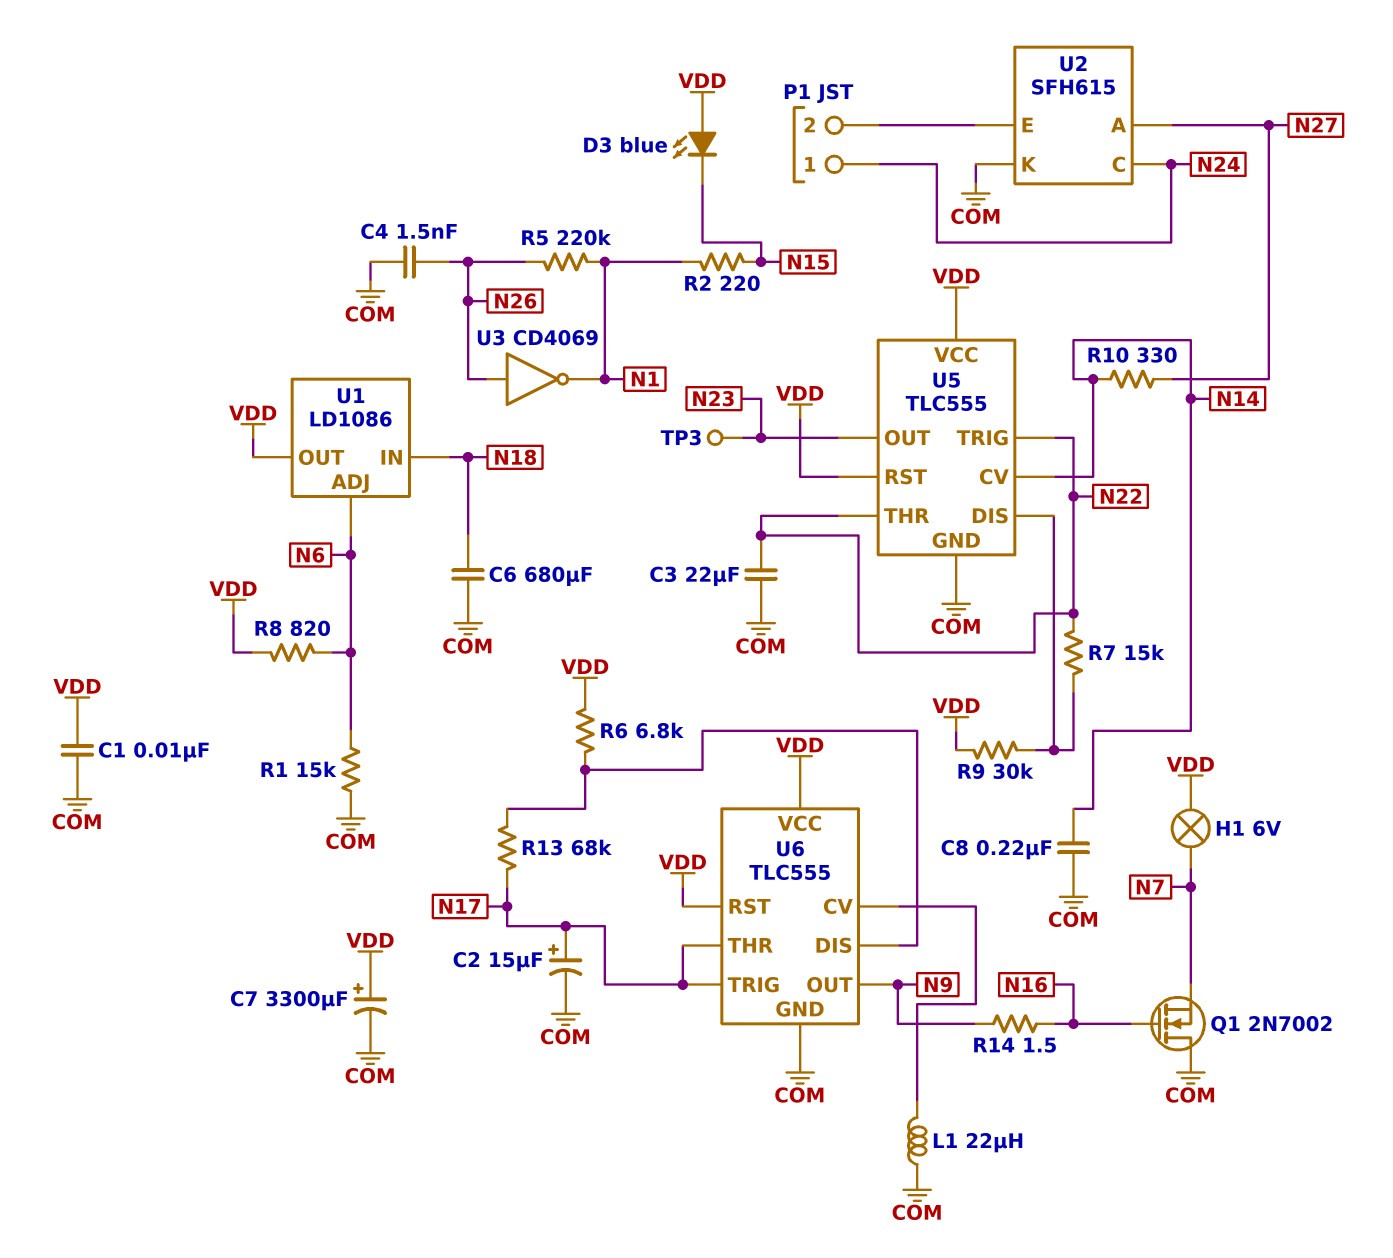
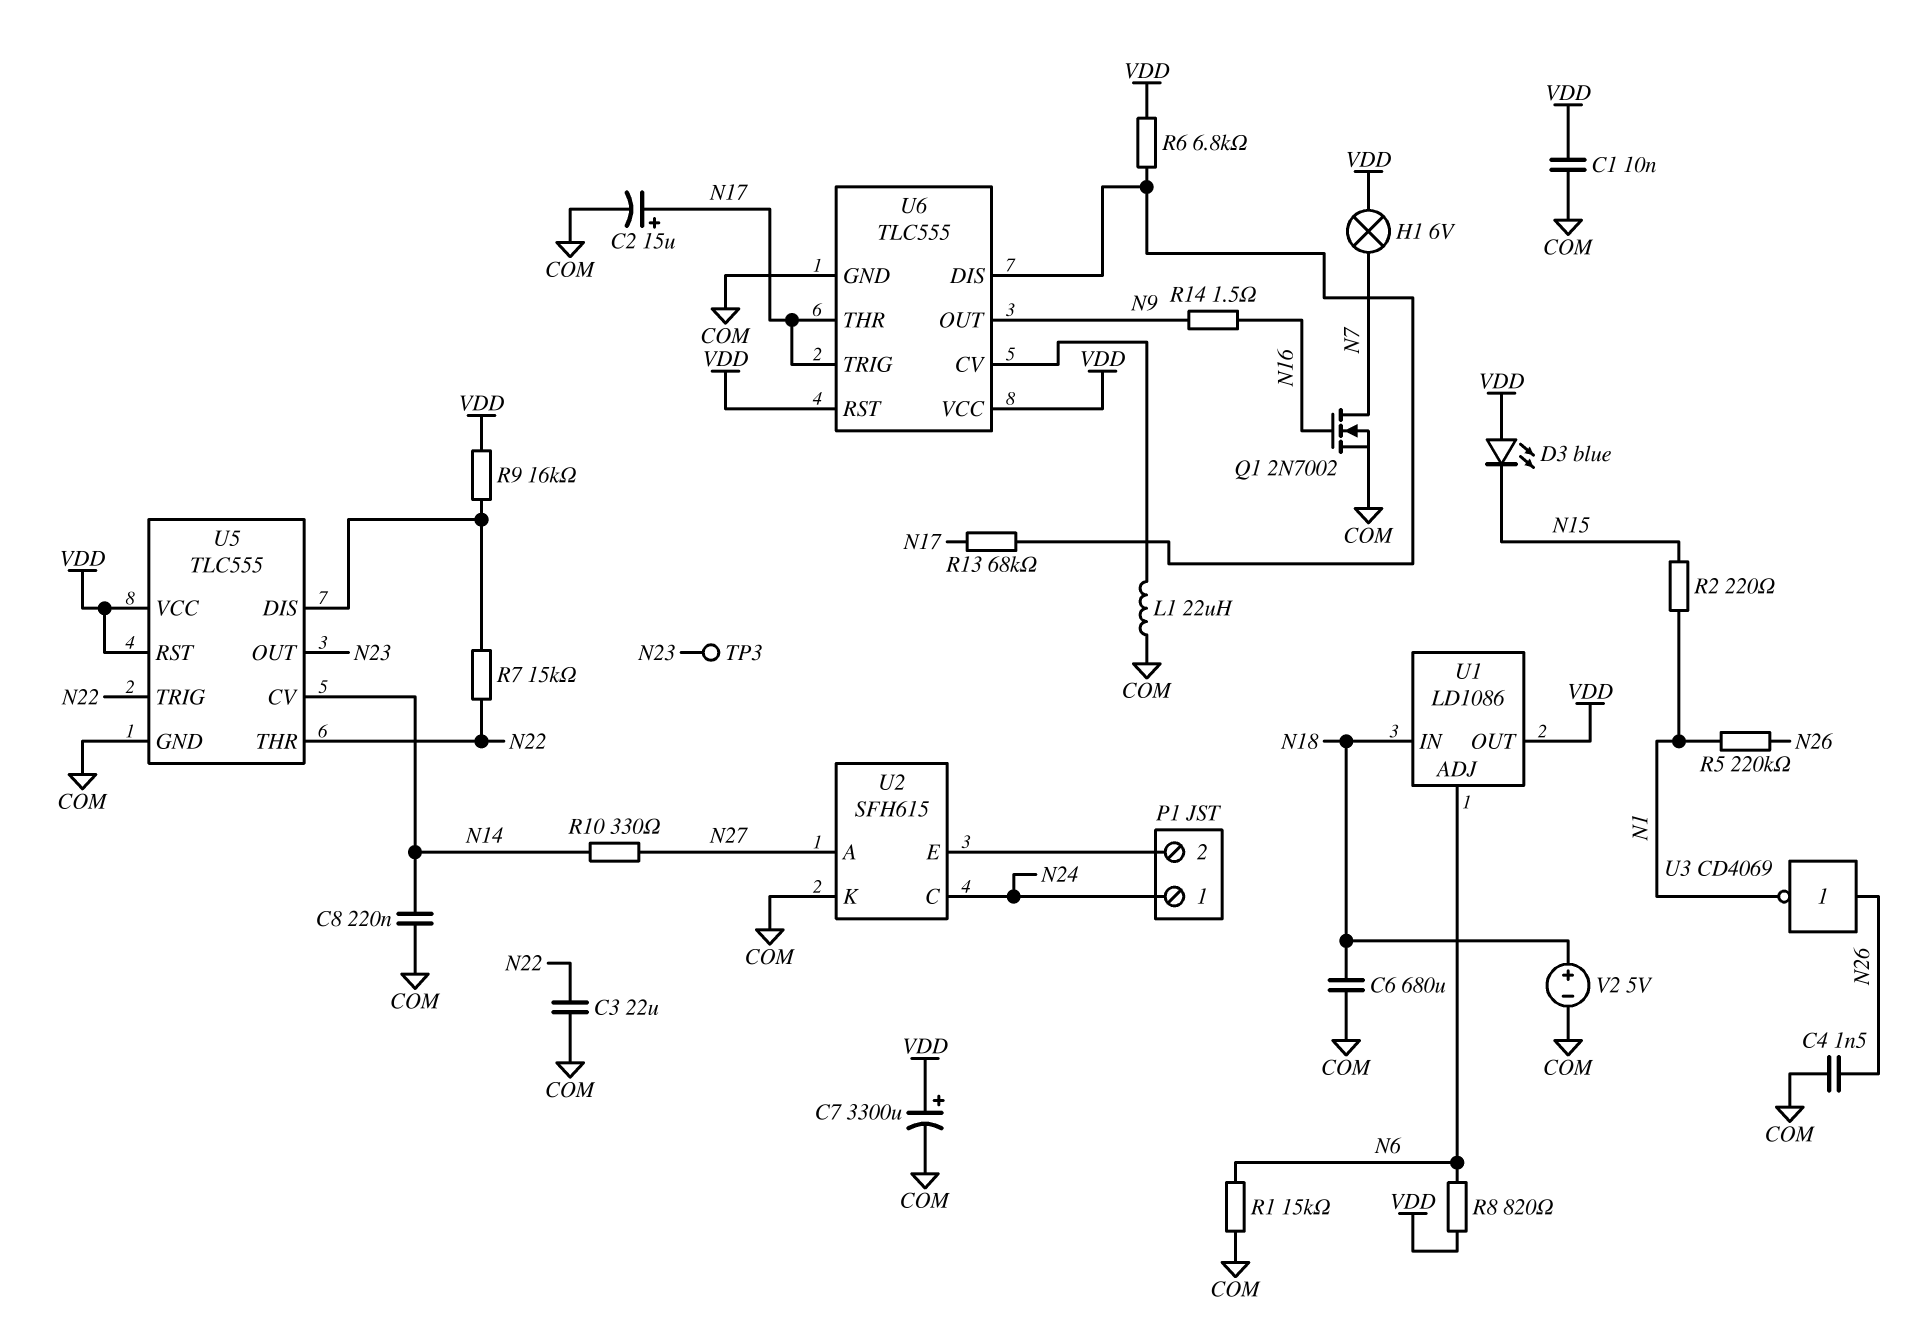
Q1: NMOS 2N7002 (G N16, D COM, S N7) -> NMOS 2N7002 (G N16, D N7, S COM)
R9: 30k (U5/DIS, VDD) -> 16k (U5/DIS, VDD)
V2: none -> 5V (plus N18, minus COM)

